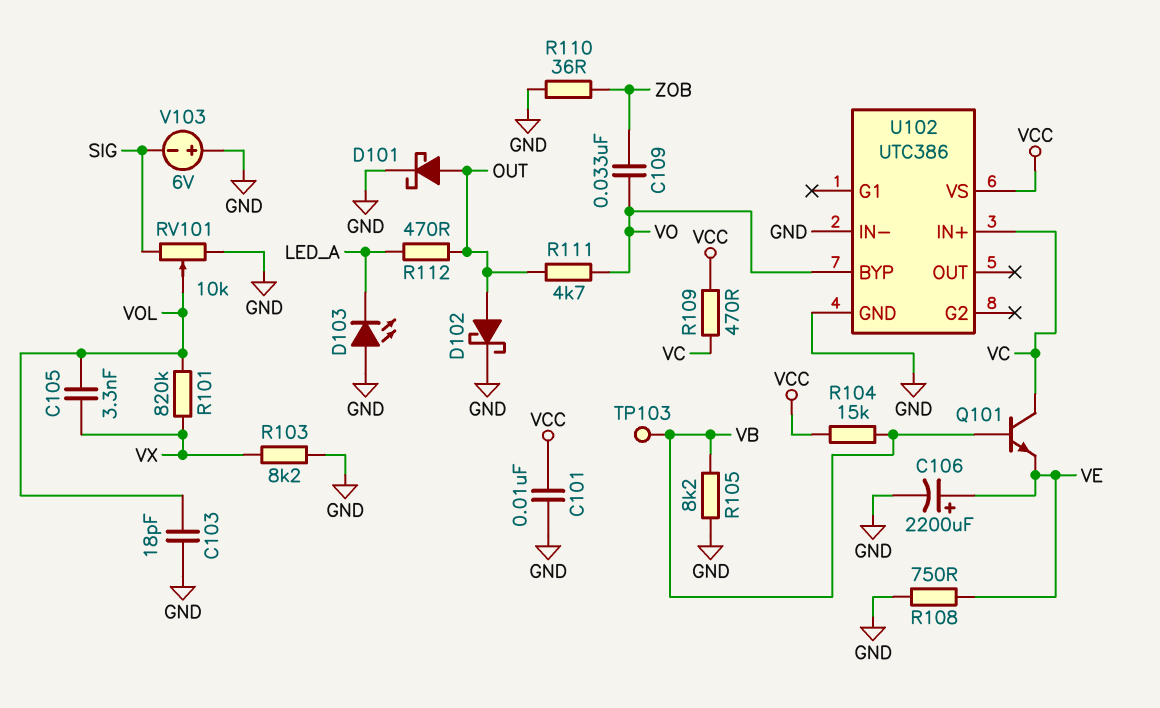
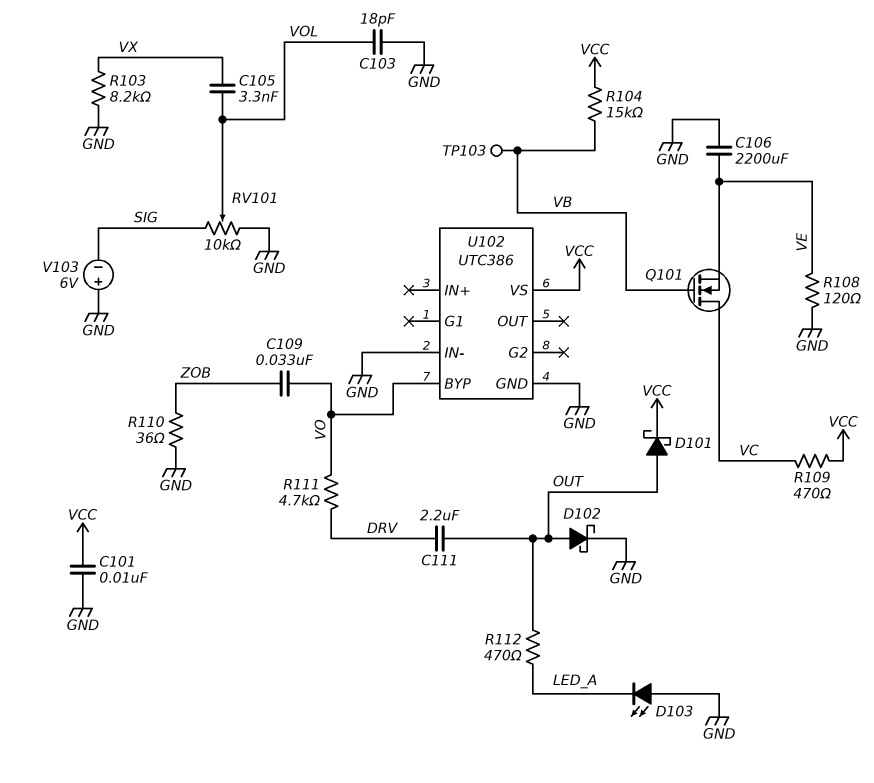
C106: 2200uF (plus VE, minus GND) -> 2200uF (GND, VE)
C111: none -> 2.2uF (DRV, OUT)
D101: schottky (A OUT, K GND) -> schottky (A OUT, K VCC)
Q101: NPN (B VB, C VC, E VE) -> NMOS (G VB, D VC, S VE)
R101: 820k (VOL, VX) -> none
R105: 8.2k (GND, VB) -> none
R108: 750 (GND, VE) -> 120 (GND, VE)
R111: 4.7k (OUT, VO) -> 4.7k (DRV, VO)
U102 pin IN+: VC -> none

